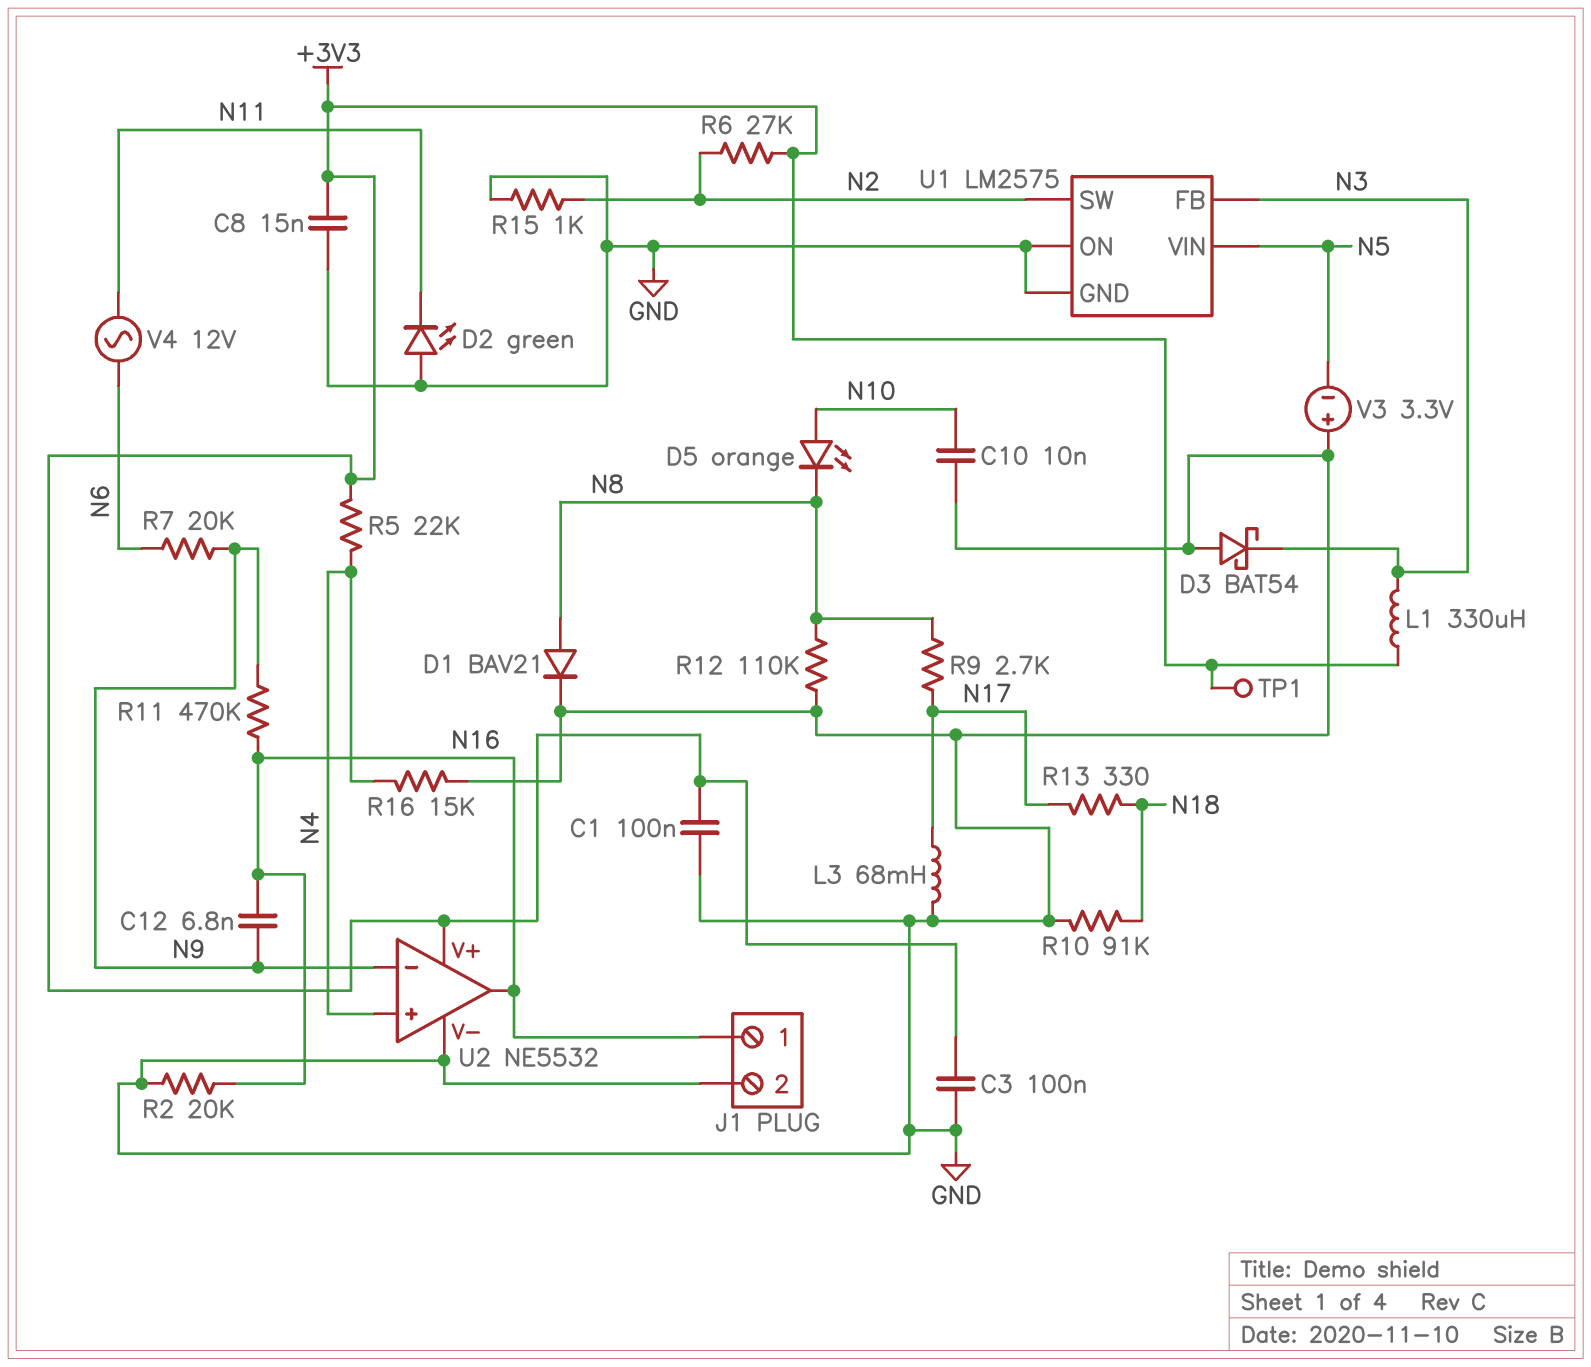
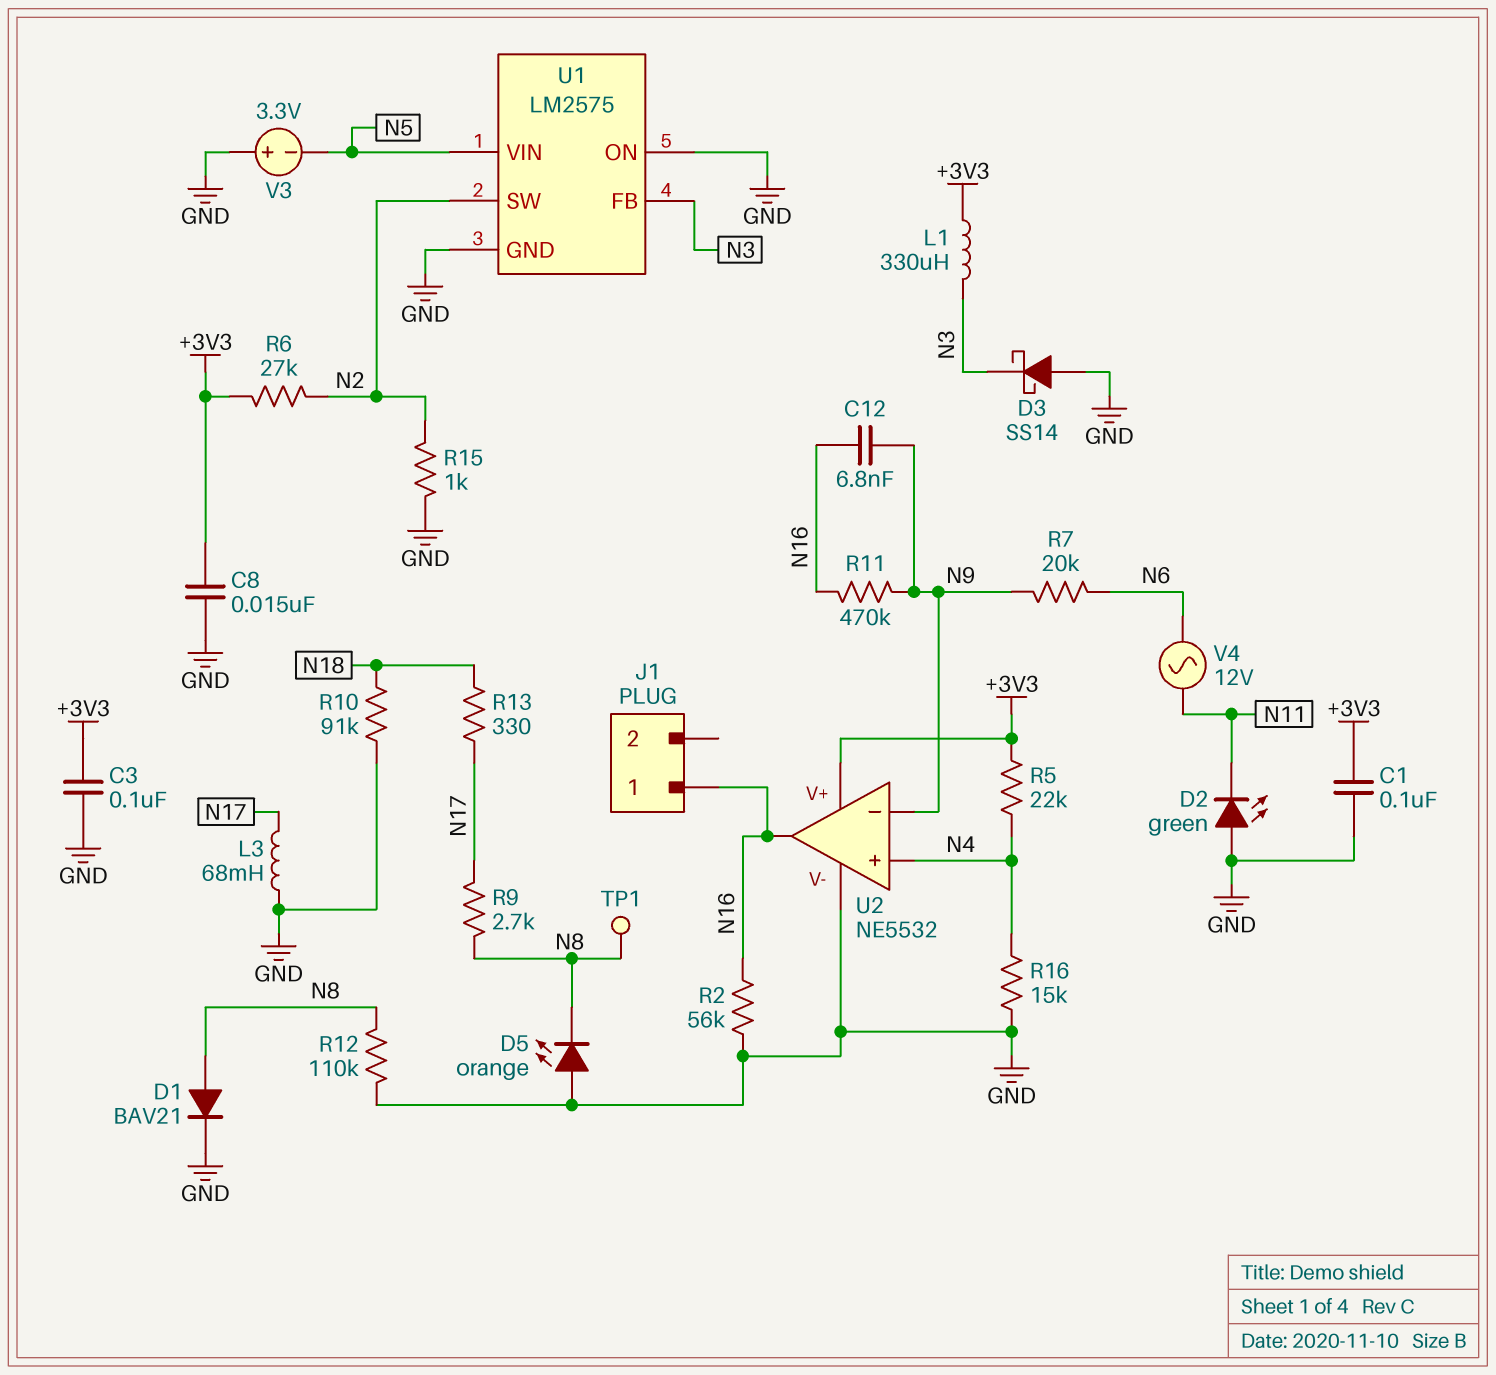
C10: 10nF (GND, N10) -> none
D3: schottky BAT54 (A GND, K N3) -> schottky SS14 (A GND, K N3)
D5: LED orange (A N10, K N8) -> LED orange (A GND, K N8)
J1 pin 2: GND -> none
R2: 20k (GND, N16) -> 56k (GND, N16)
TP1: test point (+3V3) -> test point (N8)

